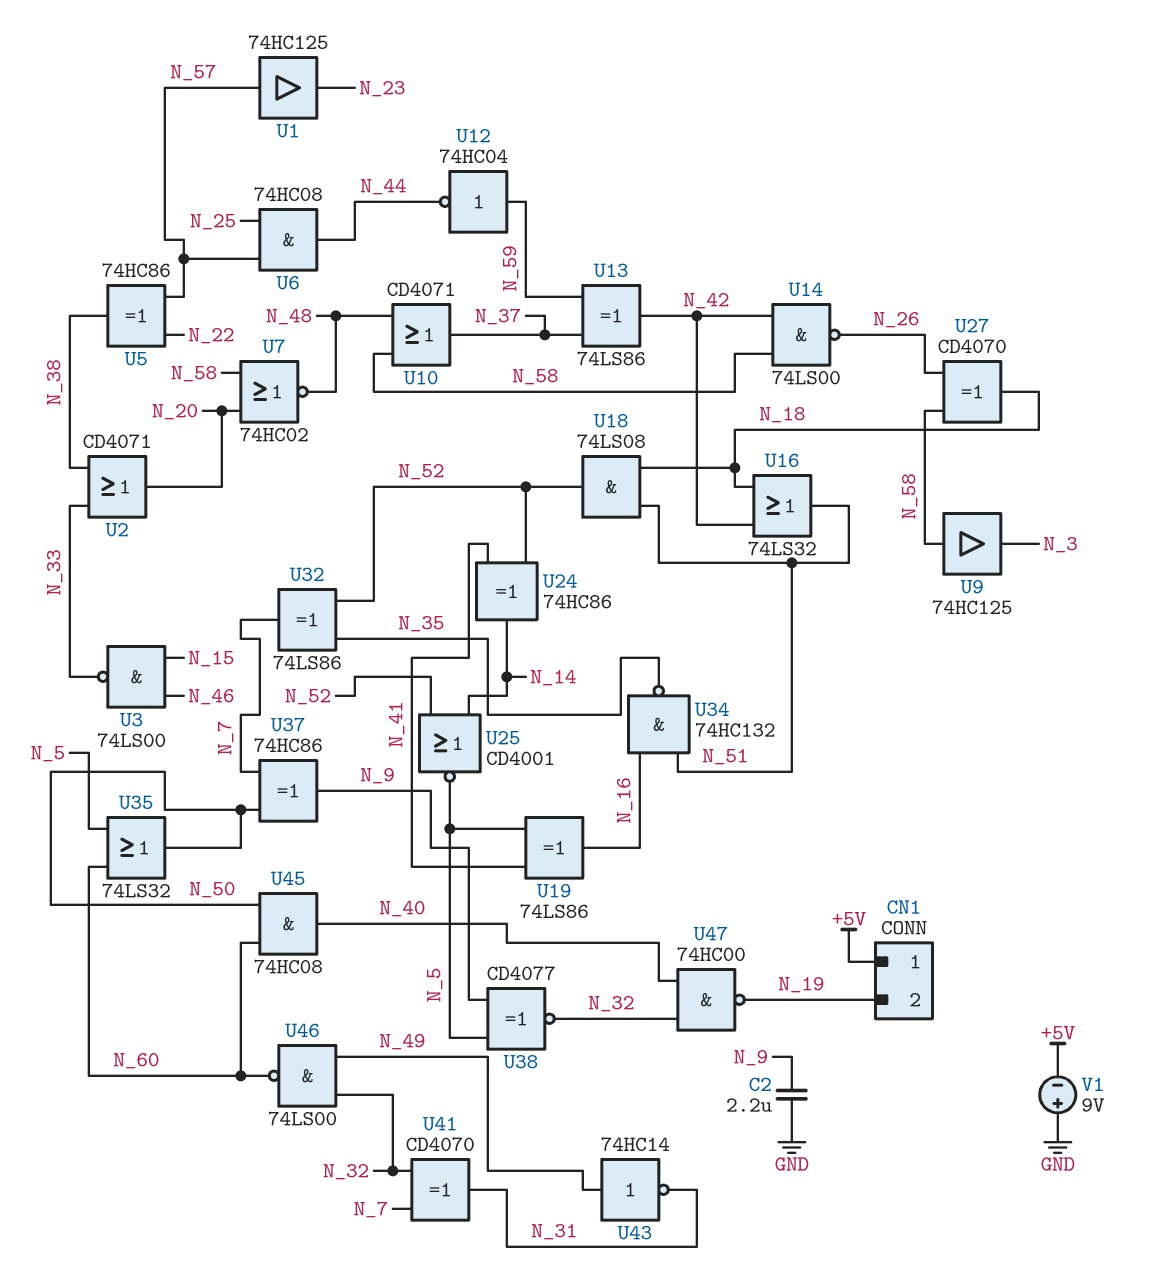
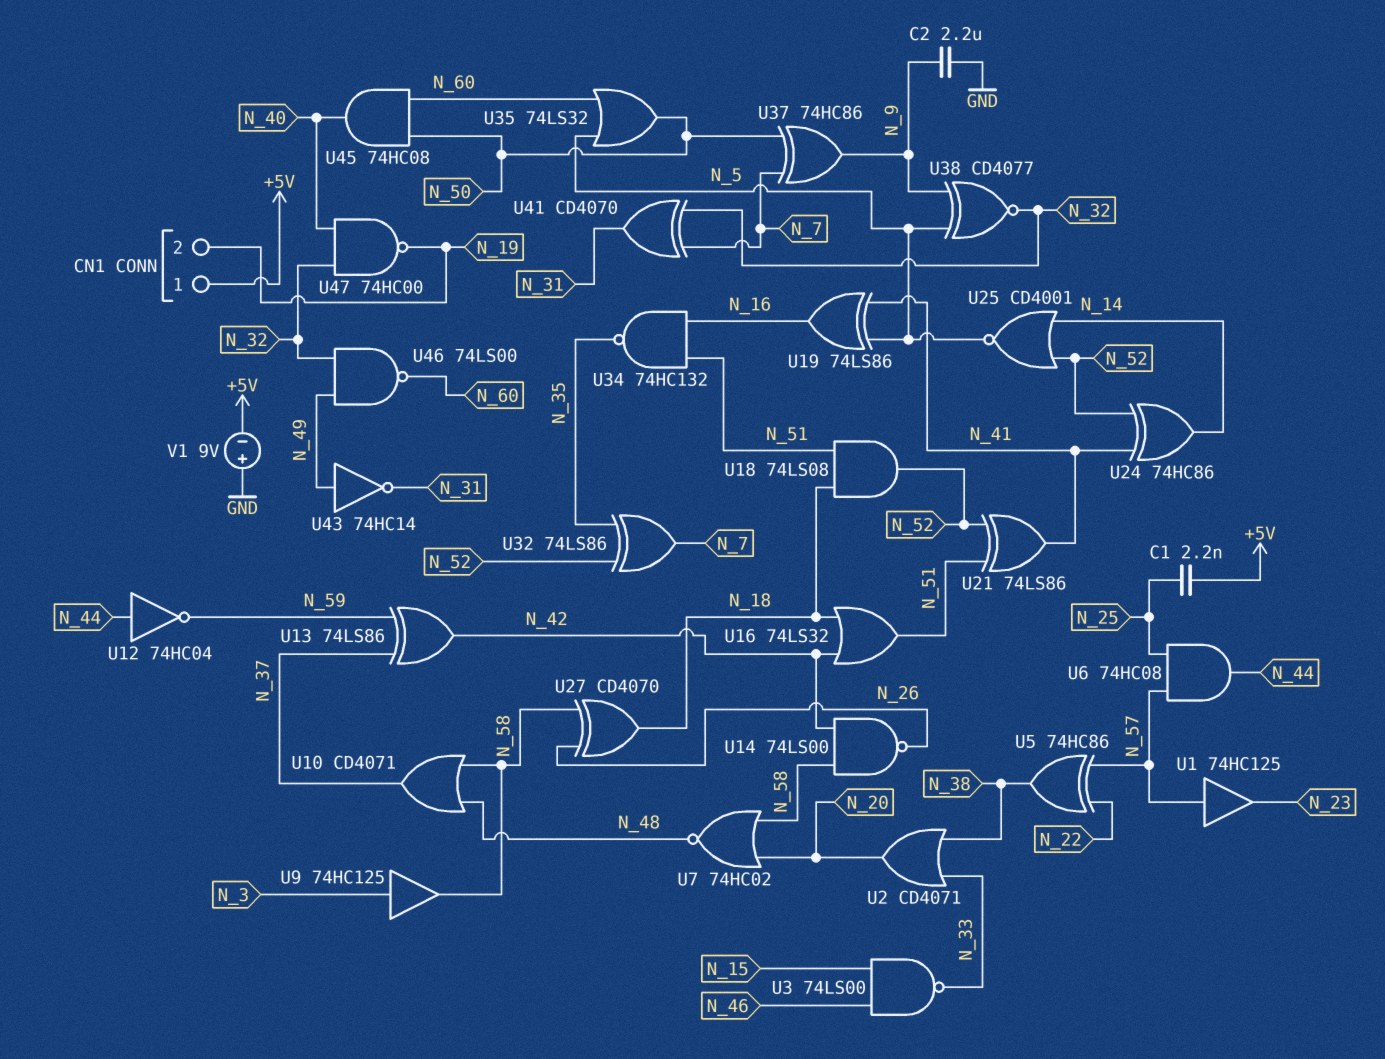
C1: none -> 2.2nF (+5V, N_25)
U9: buffer 74HC125 (in N_58, out N_3) -> buffer 74HC125 (in N_3, out N_58)
U12: NOT 74HC04 (in N_59, out N_44) -> NOT 74HC04 (in N_44, out N_59)
U21: none -> XOR 74LS86 (in N_51, in N_52, out N_41)

